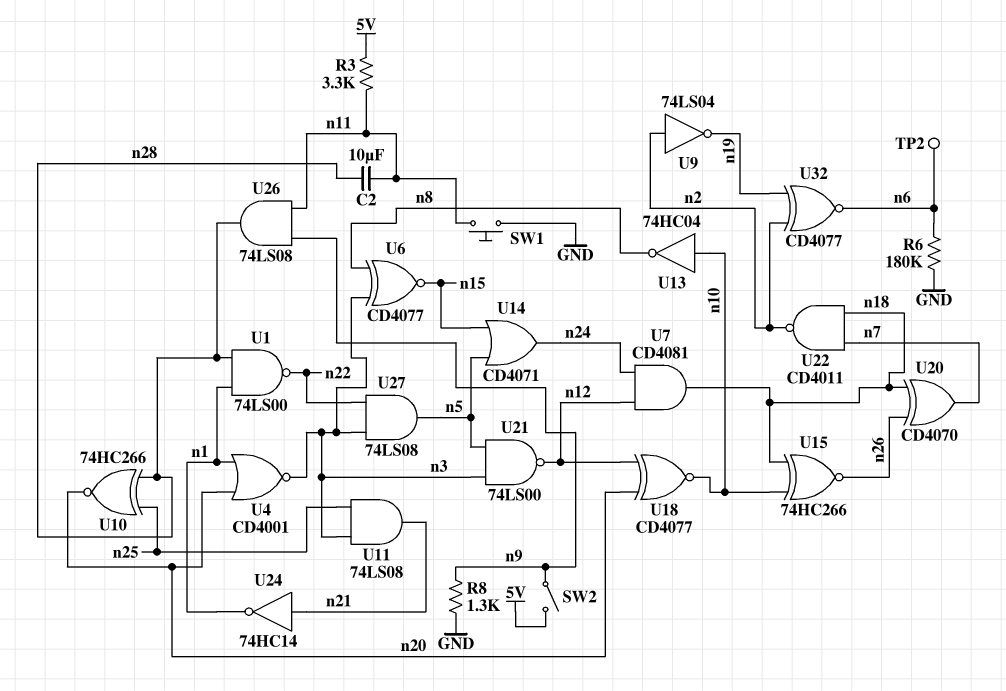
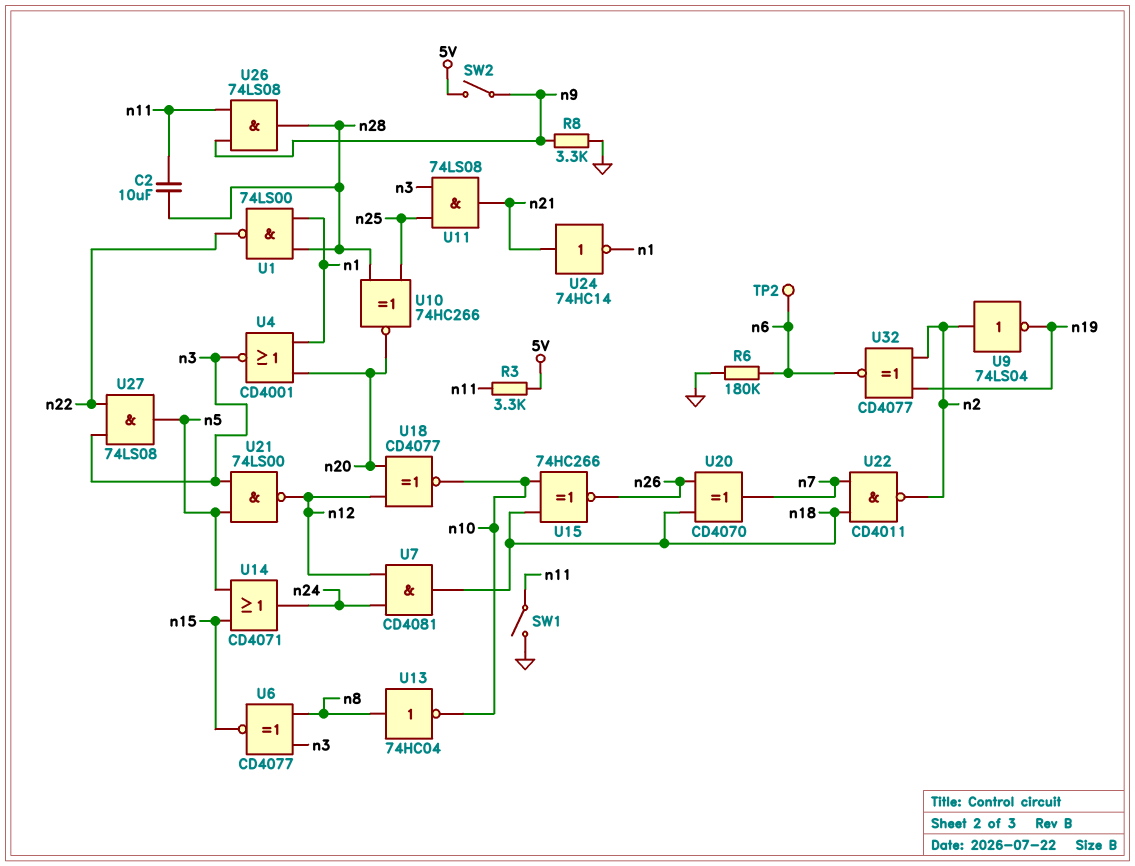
R8: 1.3k (GND, n9) -> 3.3k (GND, n9)
SW1: button (GND, n11) -> switch (GND, n11)
U13: NOT 74HC04 (in n10, out n8) -> NOT 74HC04 (in n8, out n10)

